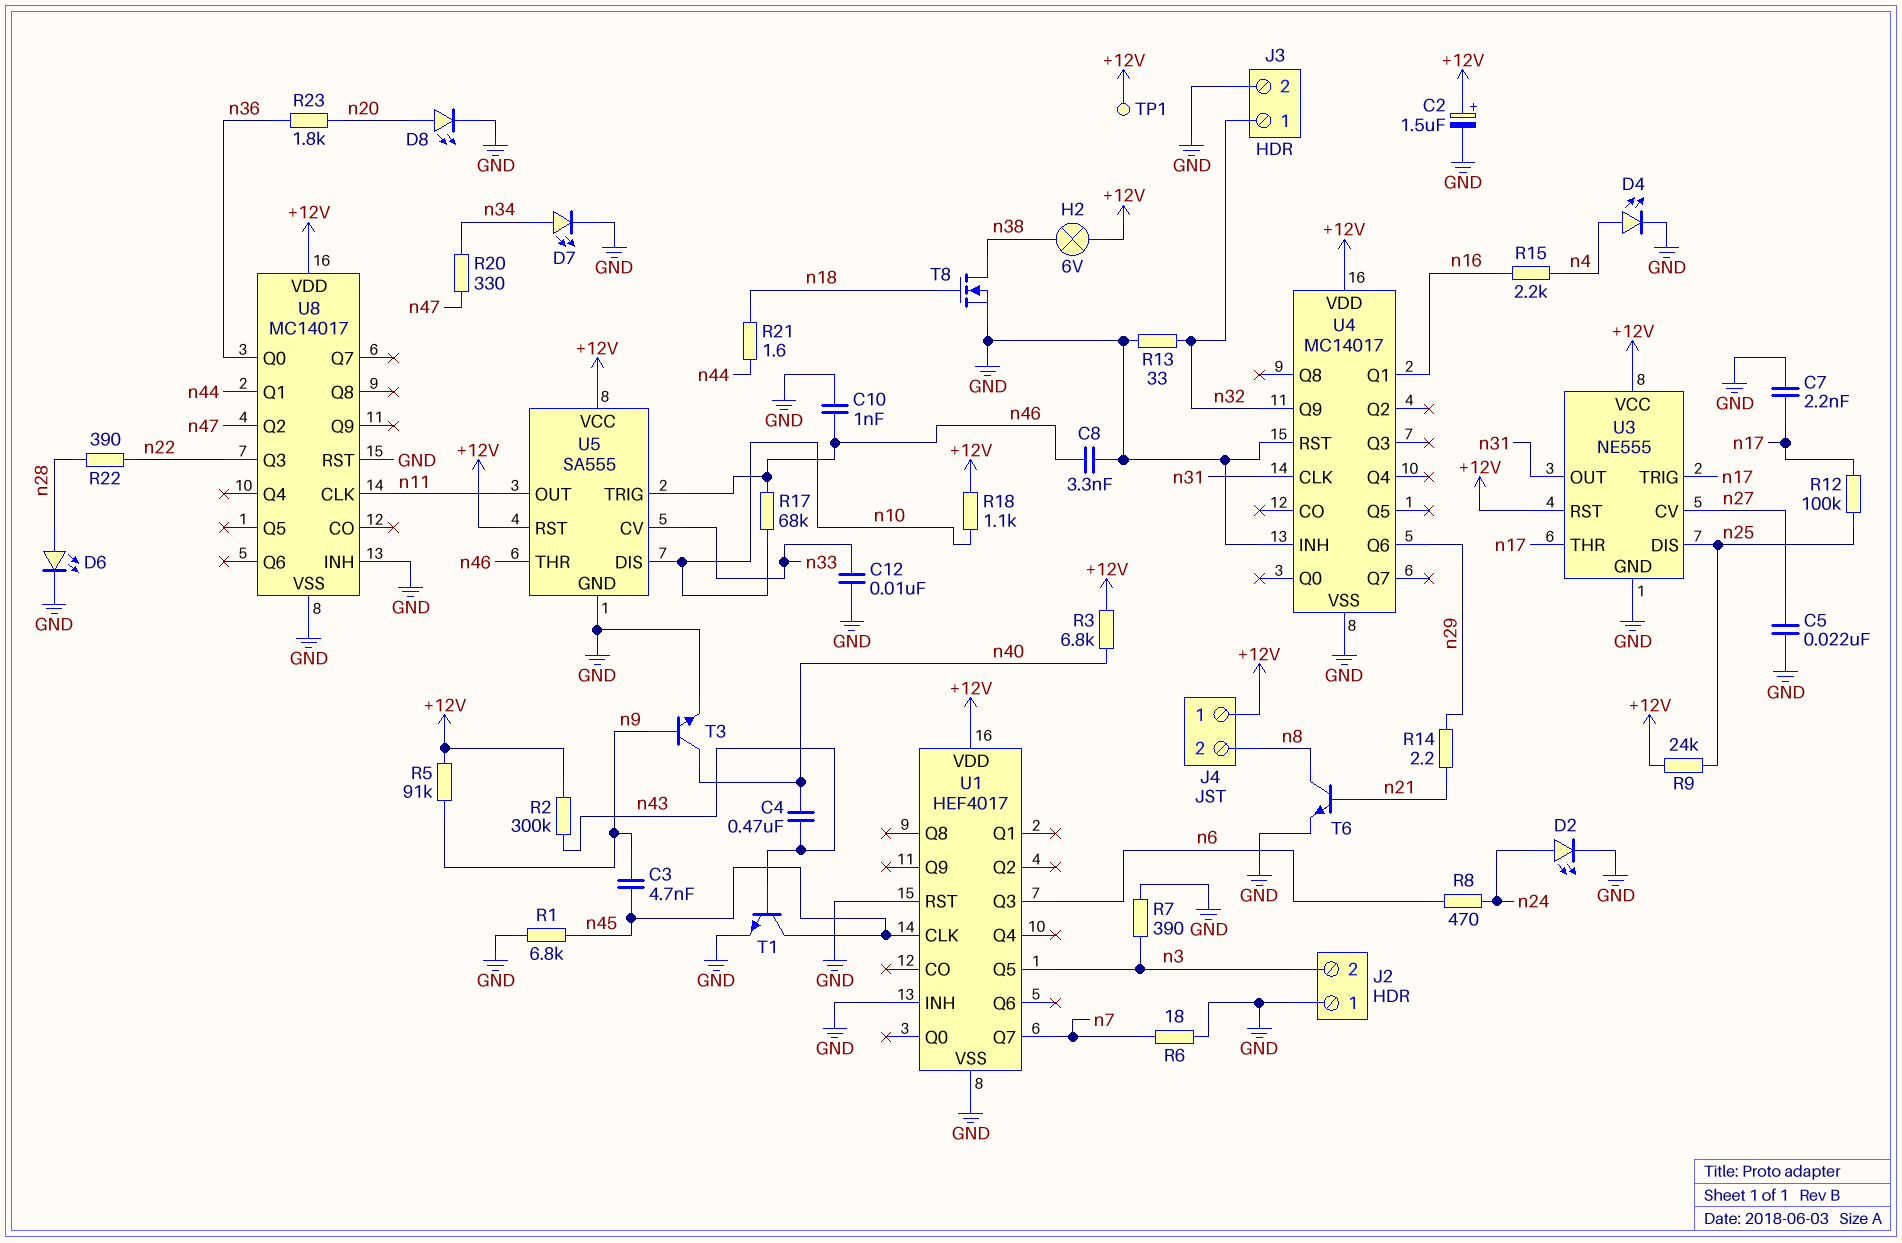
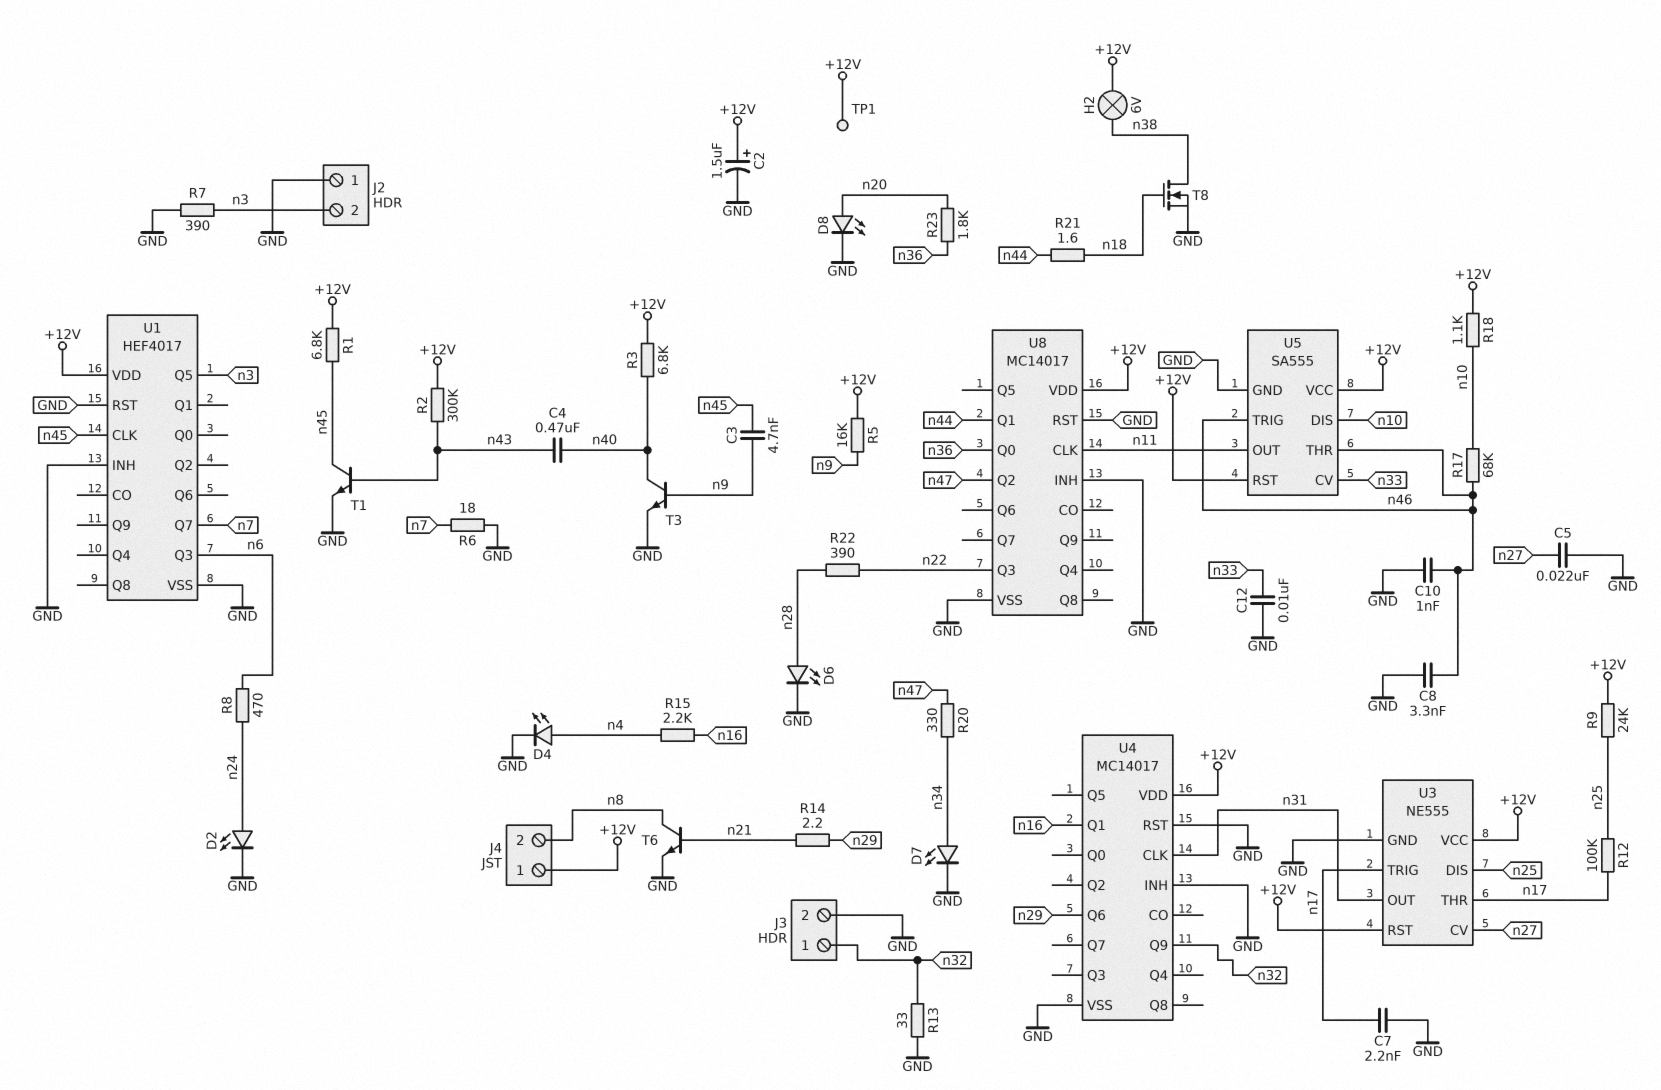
R1: 6.8k (GND, n45) -> 6.8k (+12V, n45)
R5: 91k (+12V, n9) -> 16k (+12V, n9)

